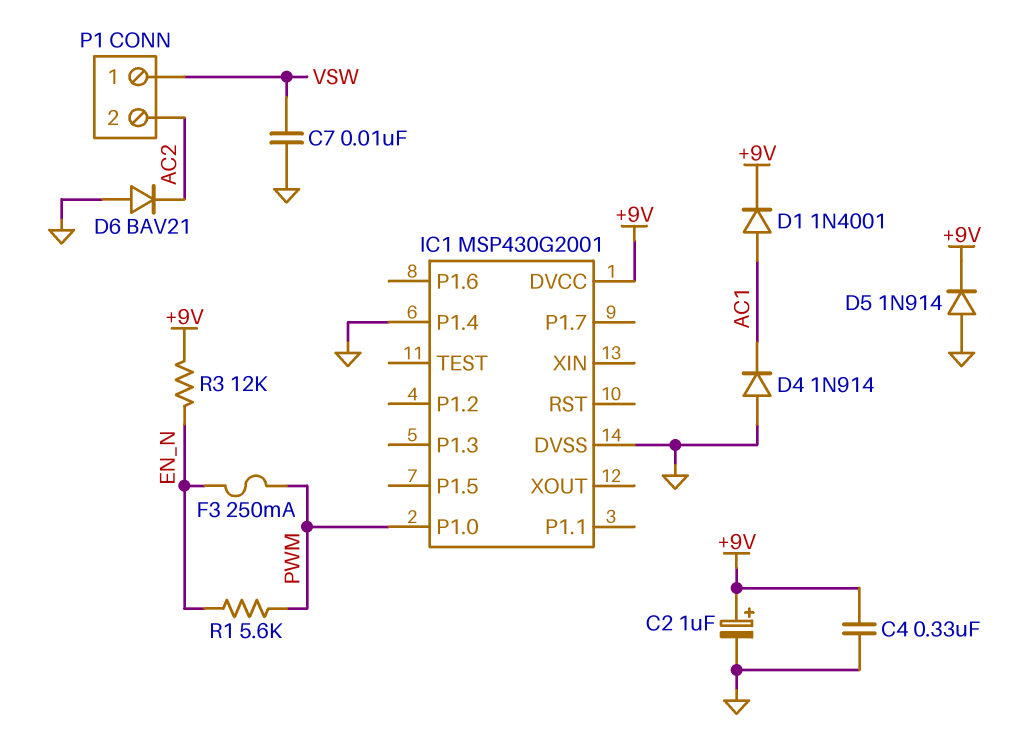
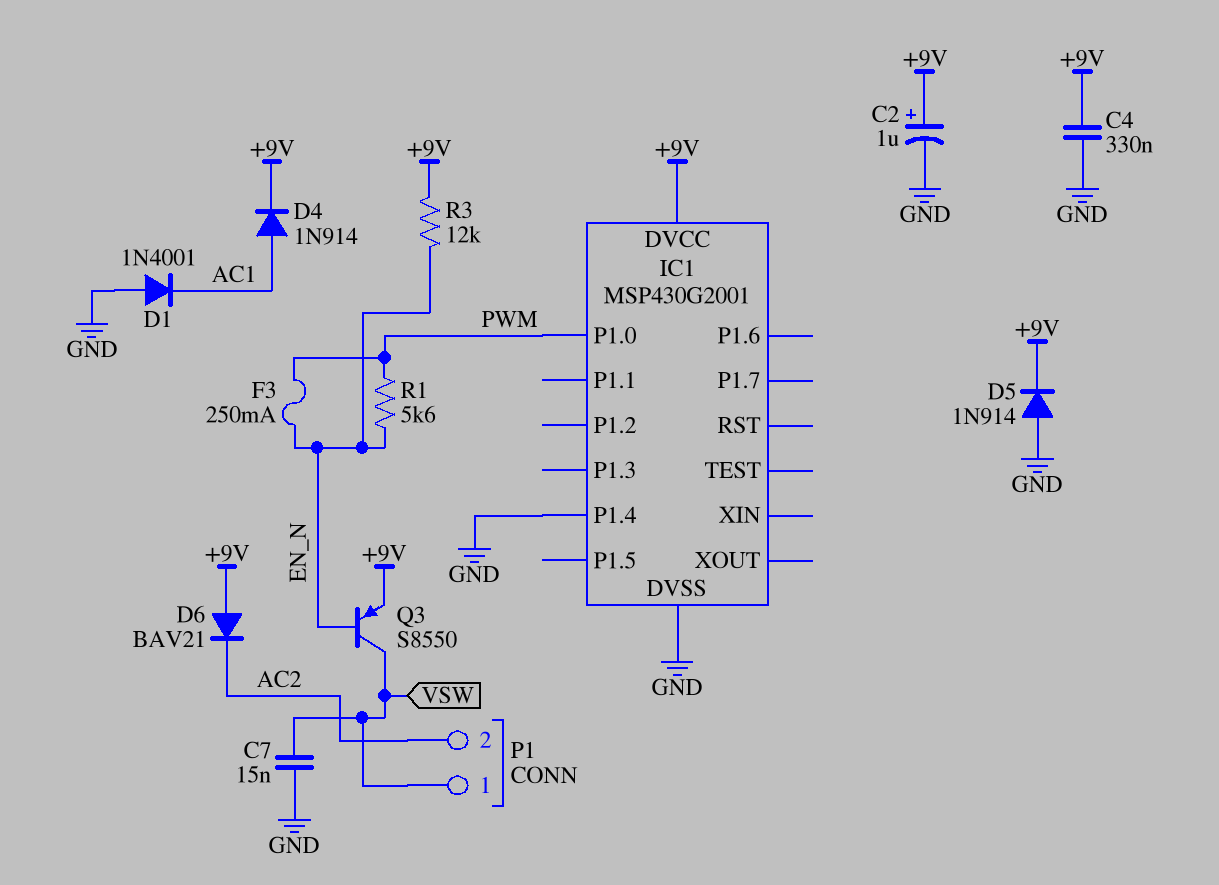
C7: 10nF (GND, VSW) -> 15nF (GND, VSW)
D1: diode 1N4001 (A AC1, K +9V) -> diode 1N4001 (A GND, K AC1)
D4: diode 1N914 (A GND, K AC1) -> diode 1N914 (A AC1, K +9V)
D6: diode BAV21 (A GND, K AC2) -> diode BAV21 (A +9V, K AC2)
Q3: none -> PNP S8550 (B EN_N, C VSW, E +9V)

